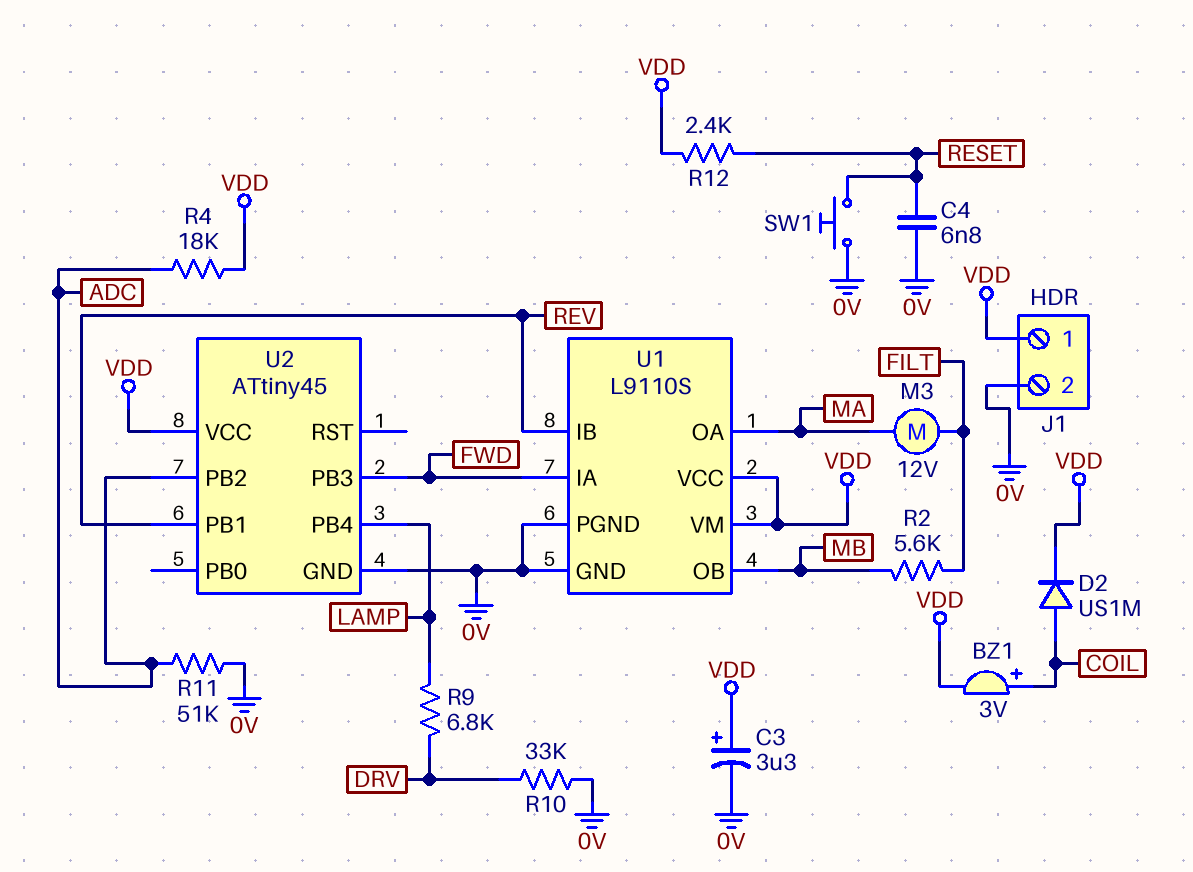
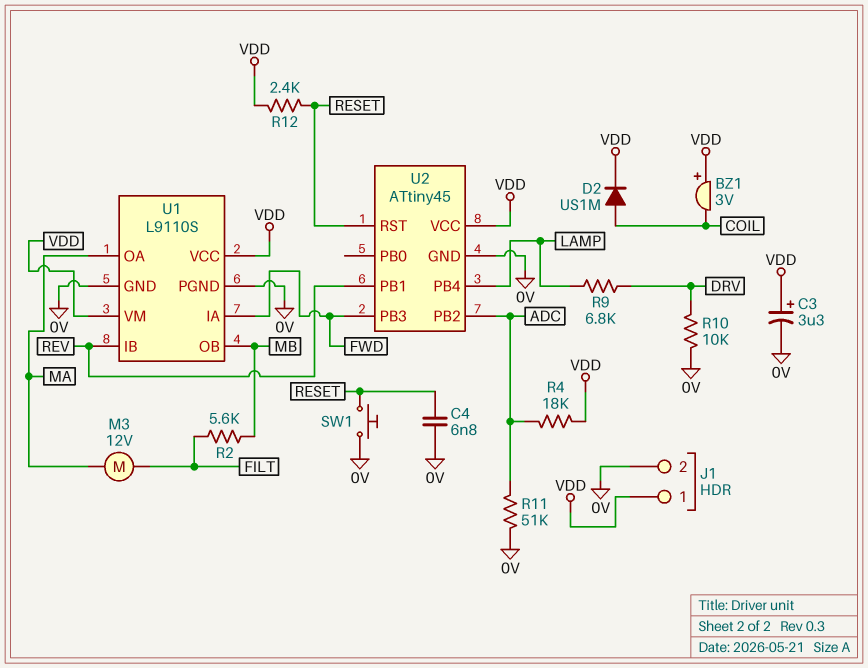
BZ1: buzzer 3V (plus COIL, minus VDD) -> buzzer 3V (plus VDD, minus COIL)
R10: 33k (0V, DRV) -> 10k (0V, DRV)
U2 pin RST: none -> RESET

